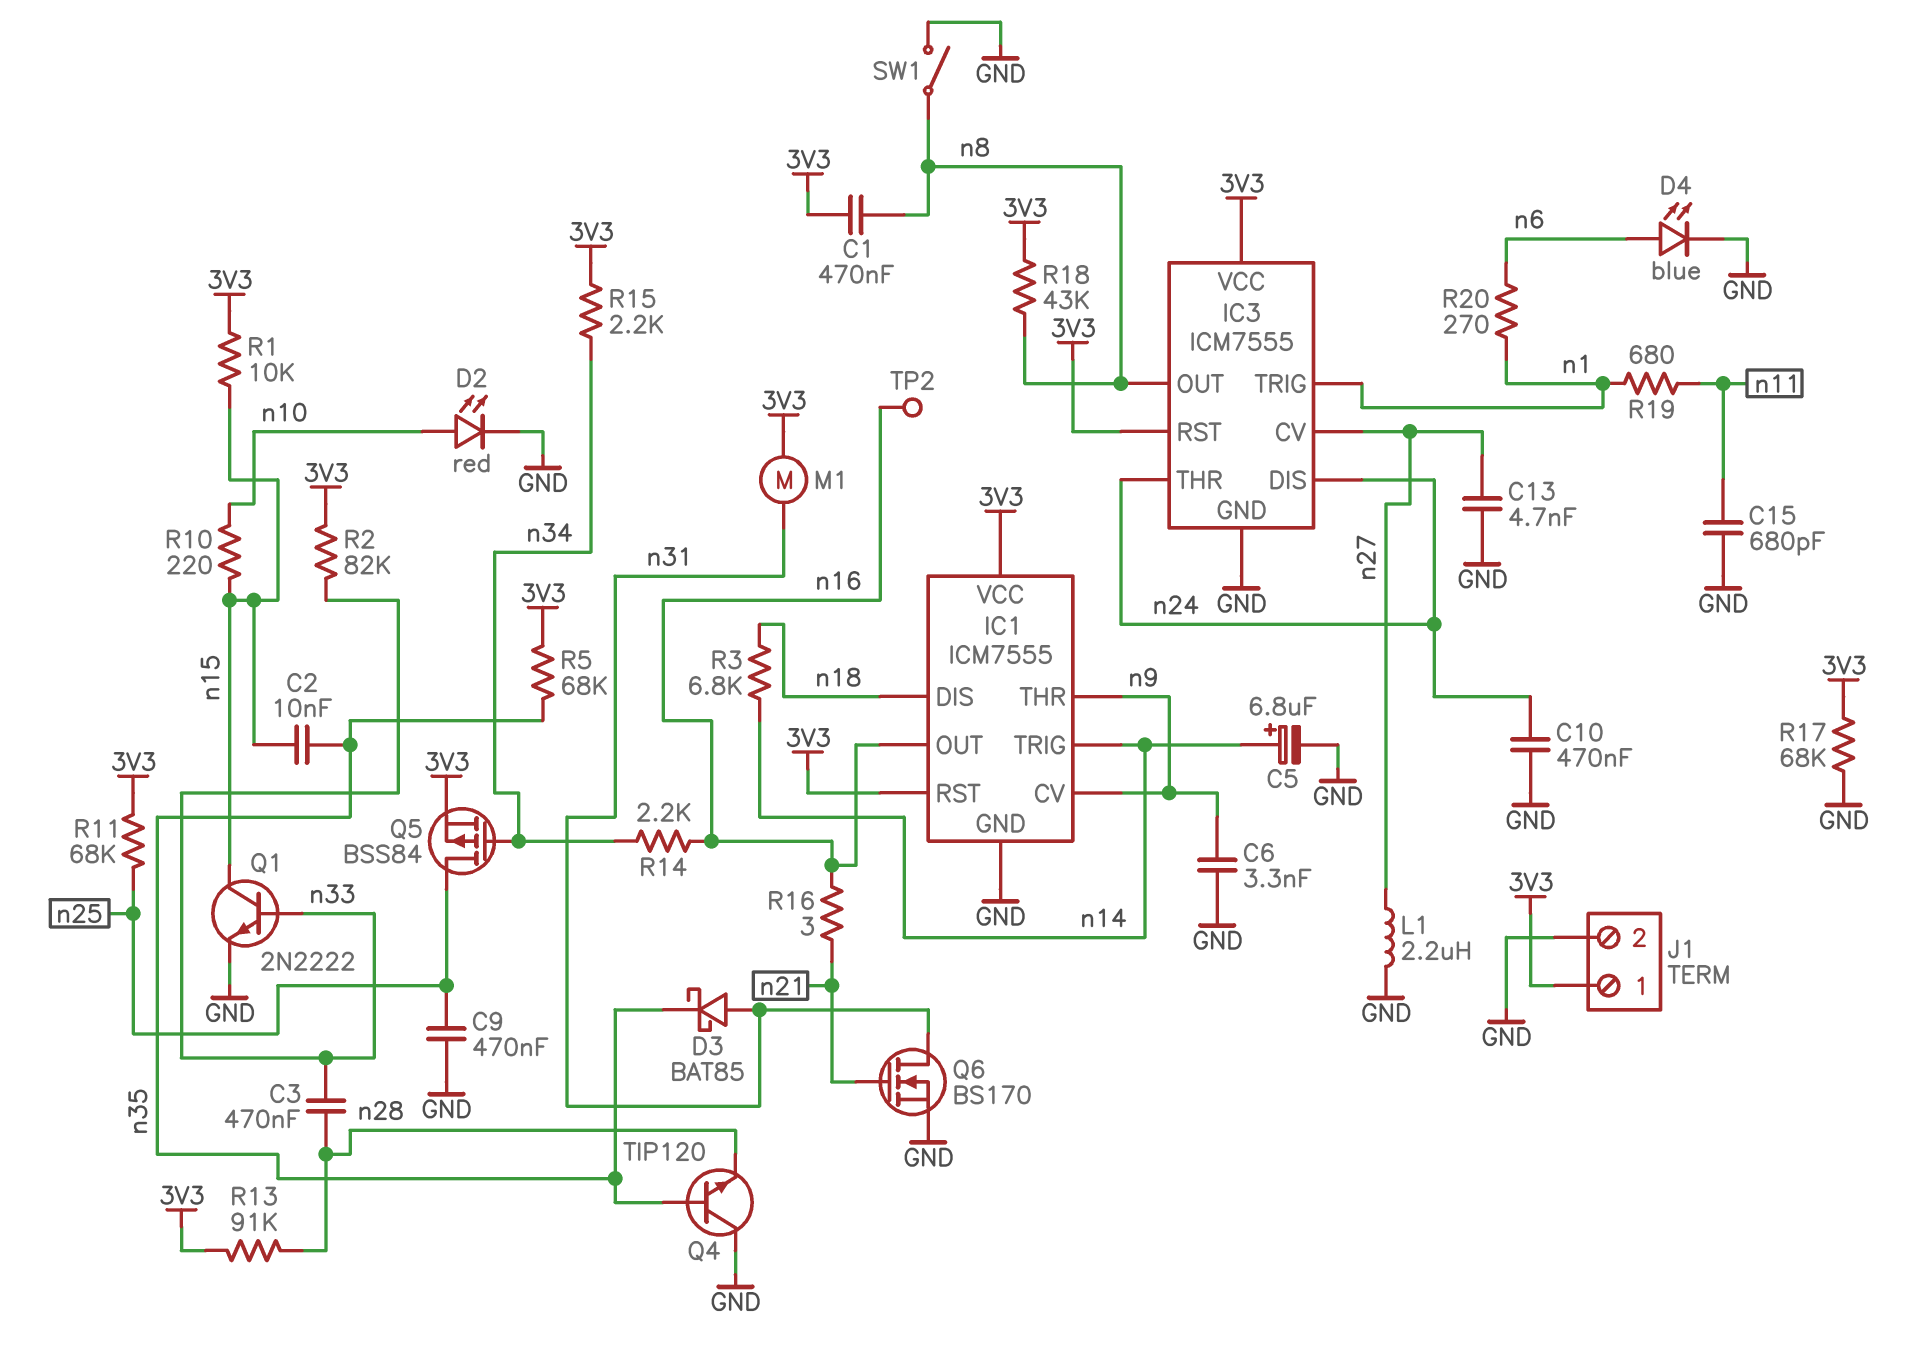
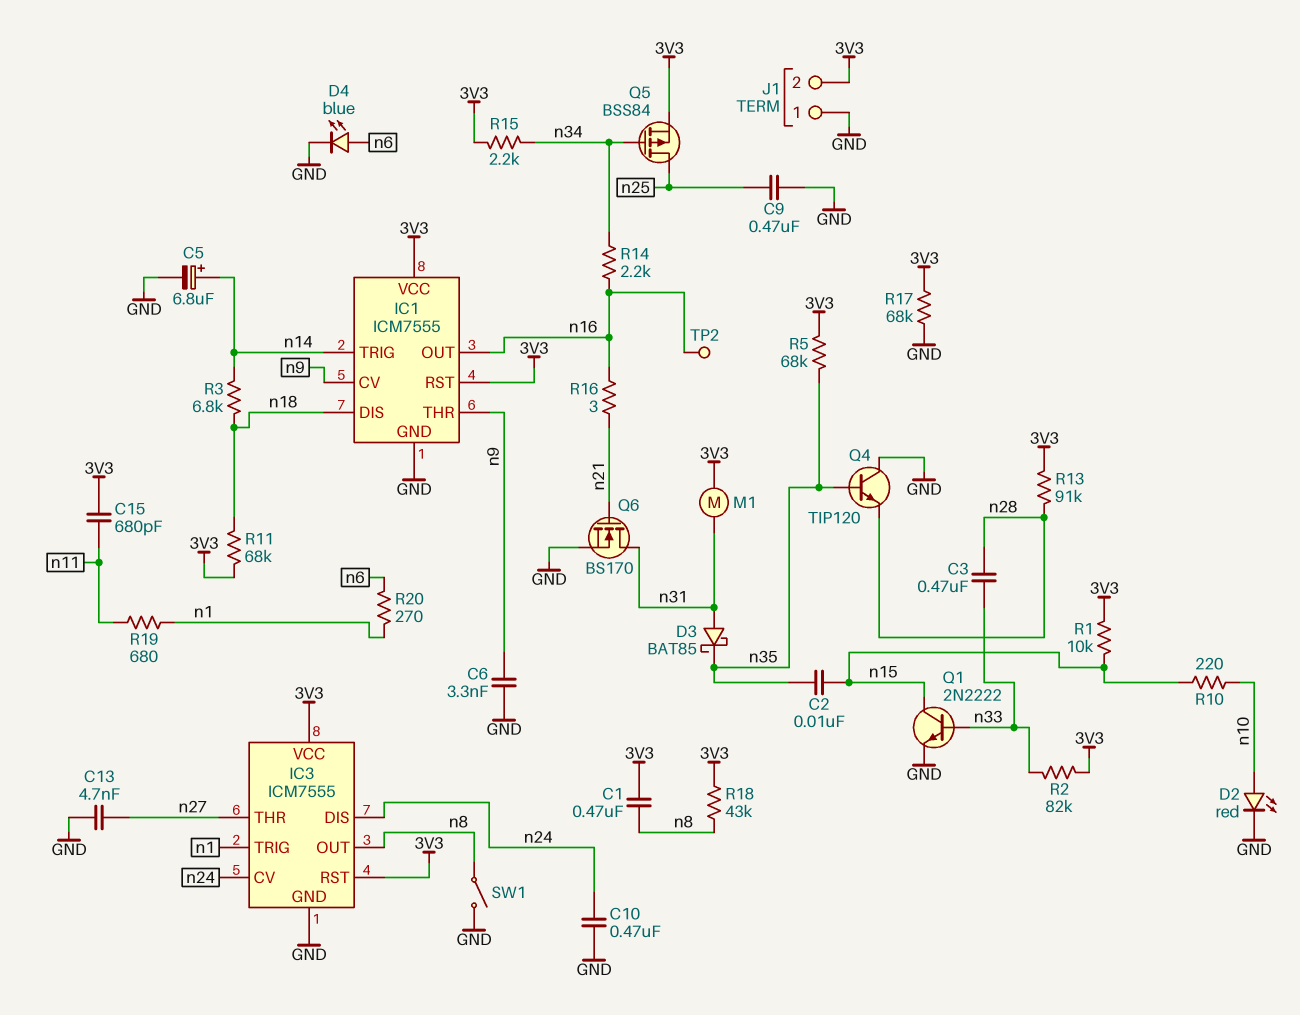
C15: 680pF (GND, n11) -> 680pF (3V3, n11)
IC3 pin CV: n27 -> n24
IC3 pin THR: n24 -> n27
J1 pin 1: 3V3 -> GND
J1 pin 2: GND -> 3V3
L1: 2.2uH (GND, n27) -> none
R11: 68k (3V3, n25) -> 68k (3V3, n18)

